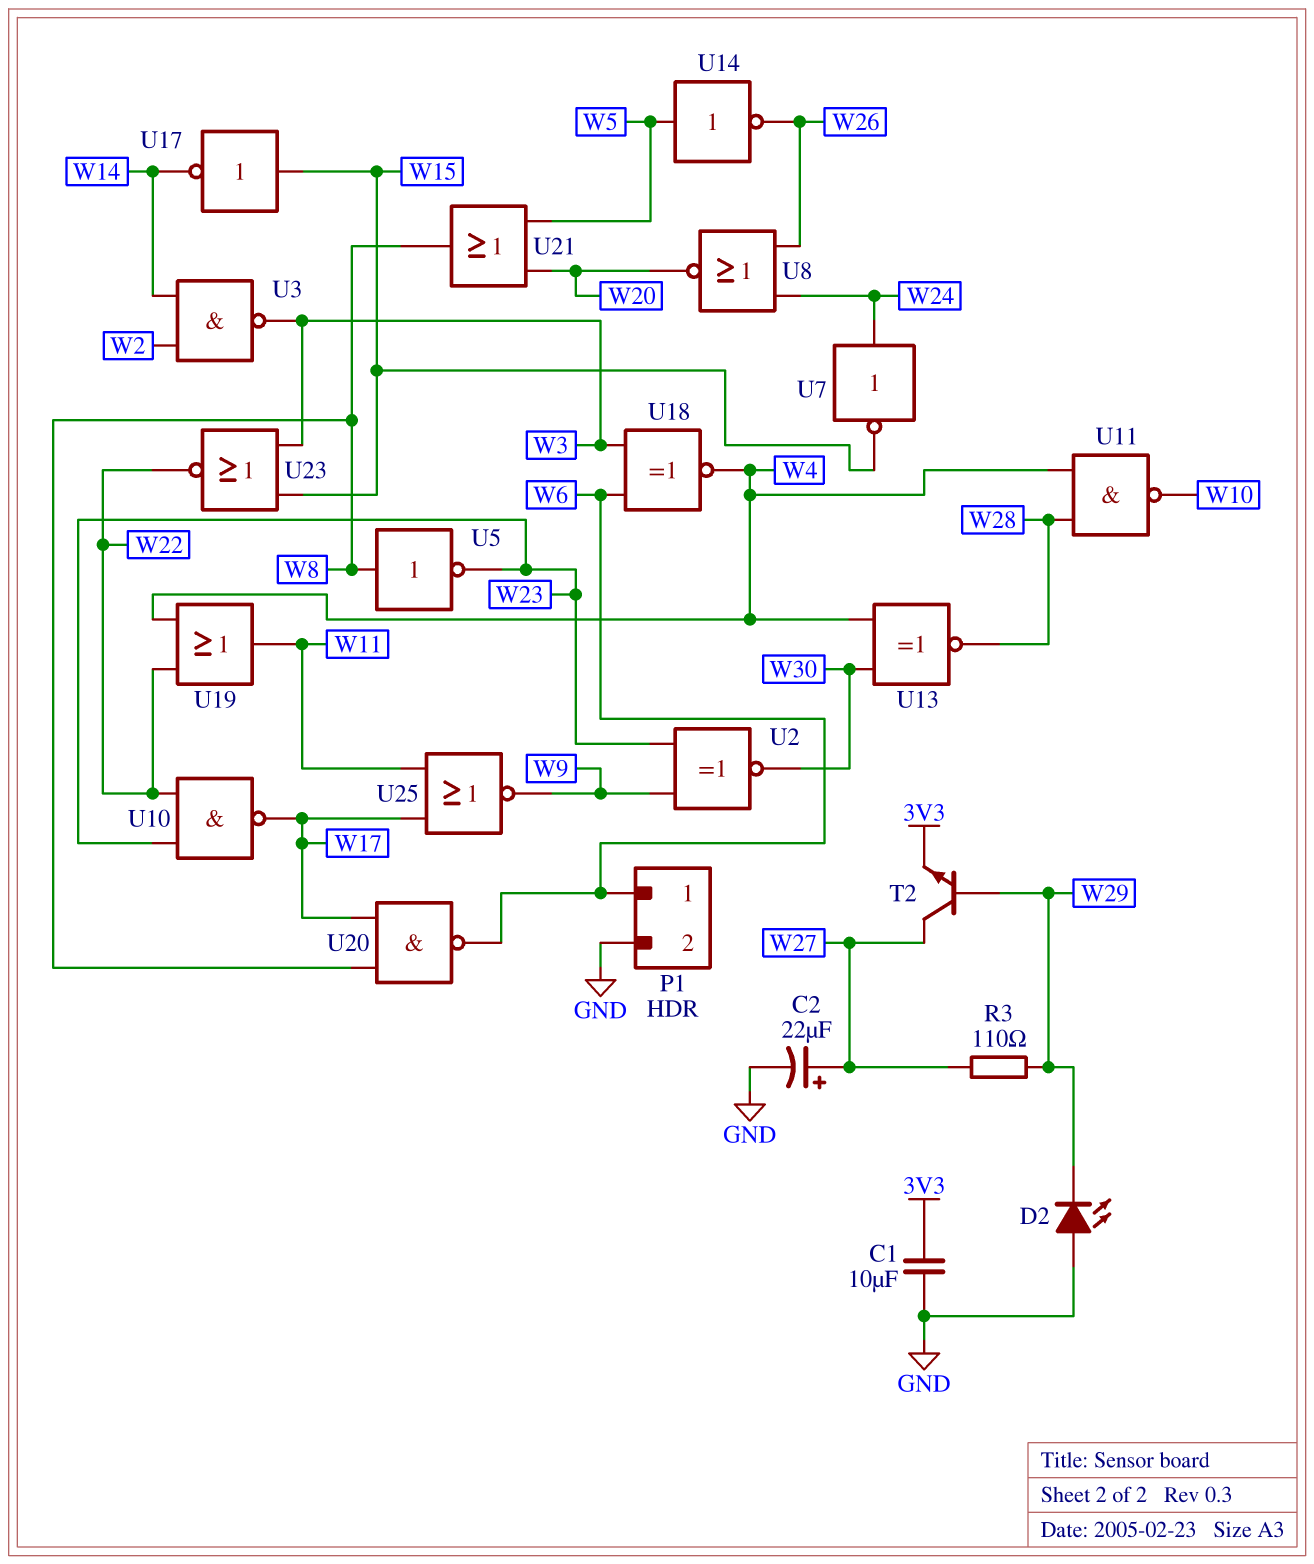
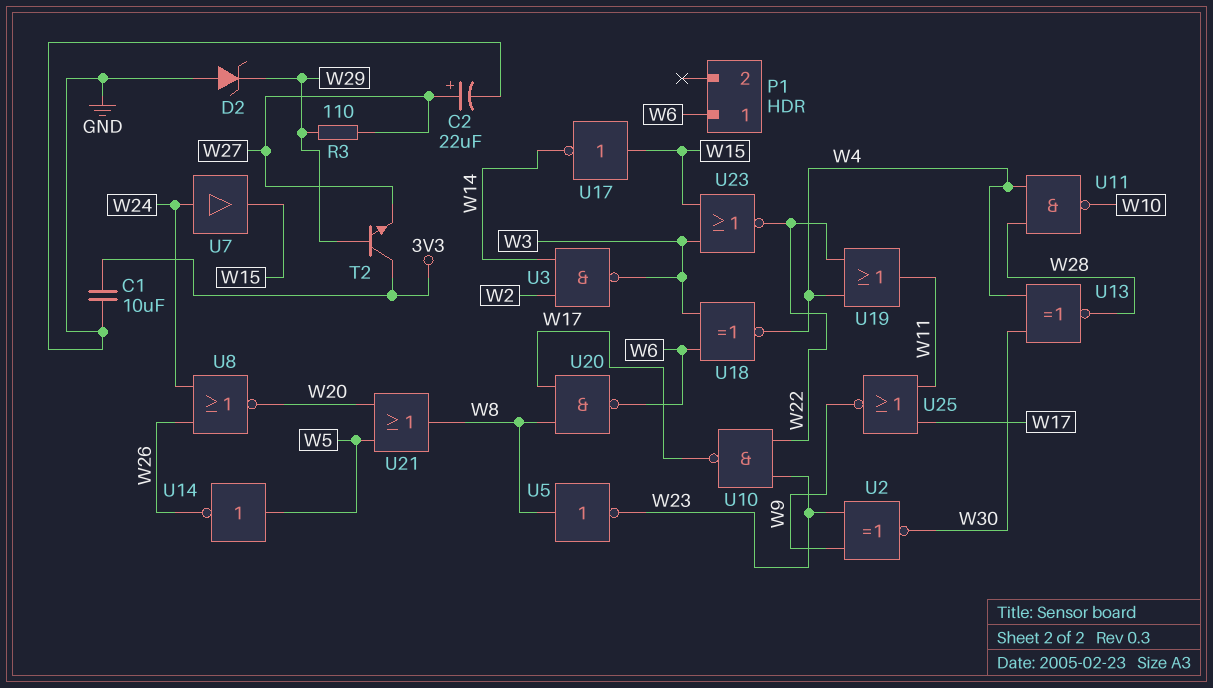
D2: LED (A GND, K W29) -> zener (A GND, K W29)
P1 pin 2: GND -> none
T2: NPN (B W29, C W27, E 3V3) -> NPN (B W29, C 3V3, E W27)
U7: NOT (in W24, out W15) -> buffer (in W24, out W15)

